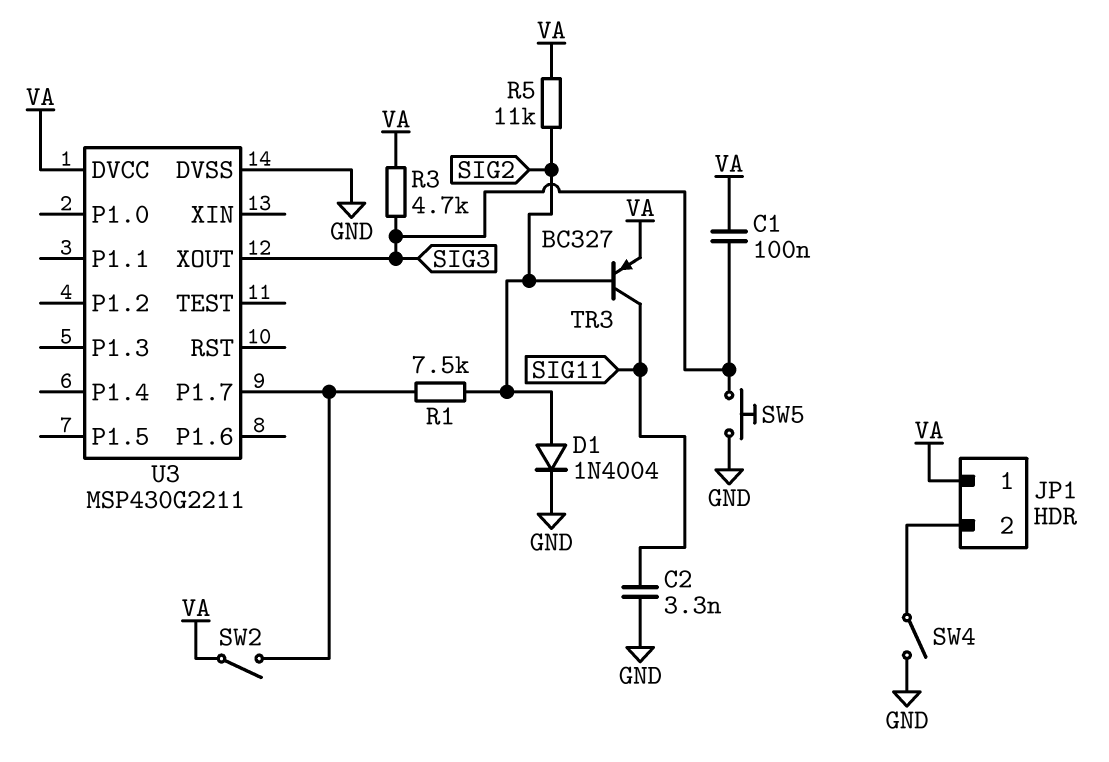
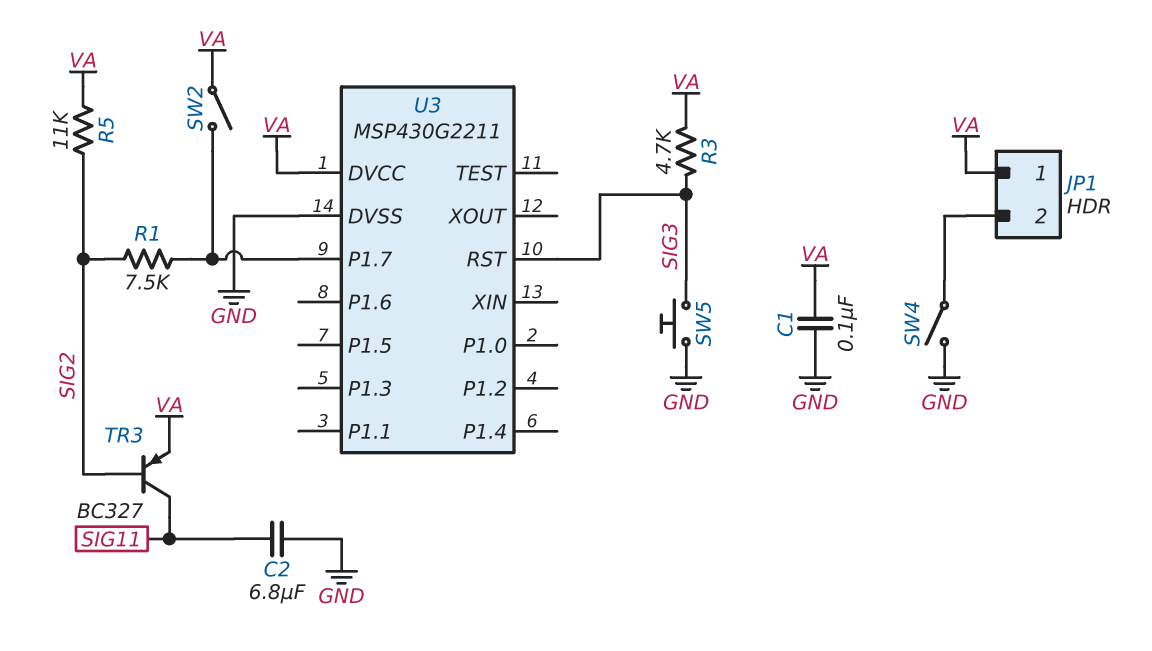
C1: 100nF (SIG3, VA) -> 100nF (GND, VA)
C2: 3.3nF (GND, SIG11) -> 6.8uF (GND, SIG11)
D1: diode 1N4004 (A SIG2, K GND) -> none
U3 pin RST: none -> SIG3
U3 pin XOUT: SIG3 -> none

